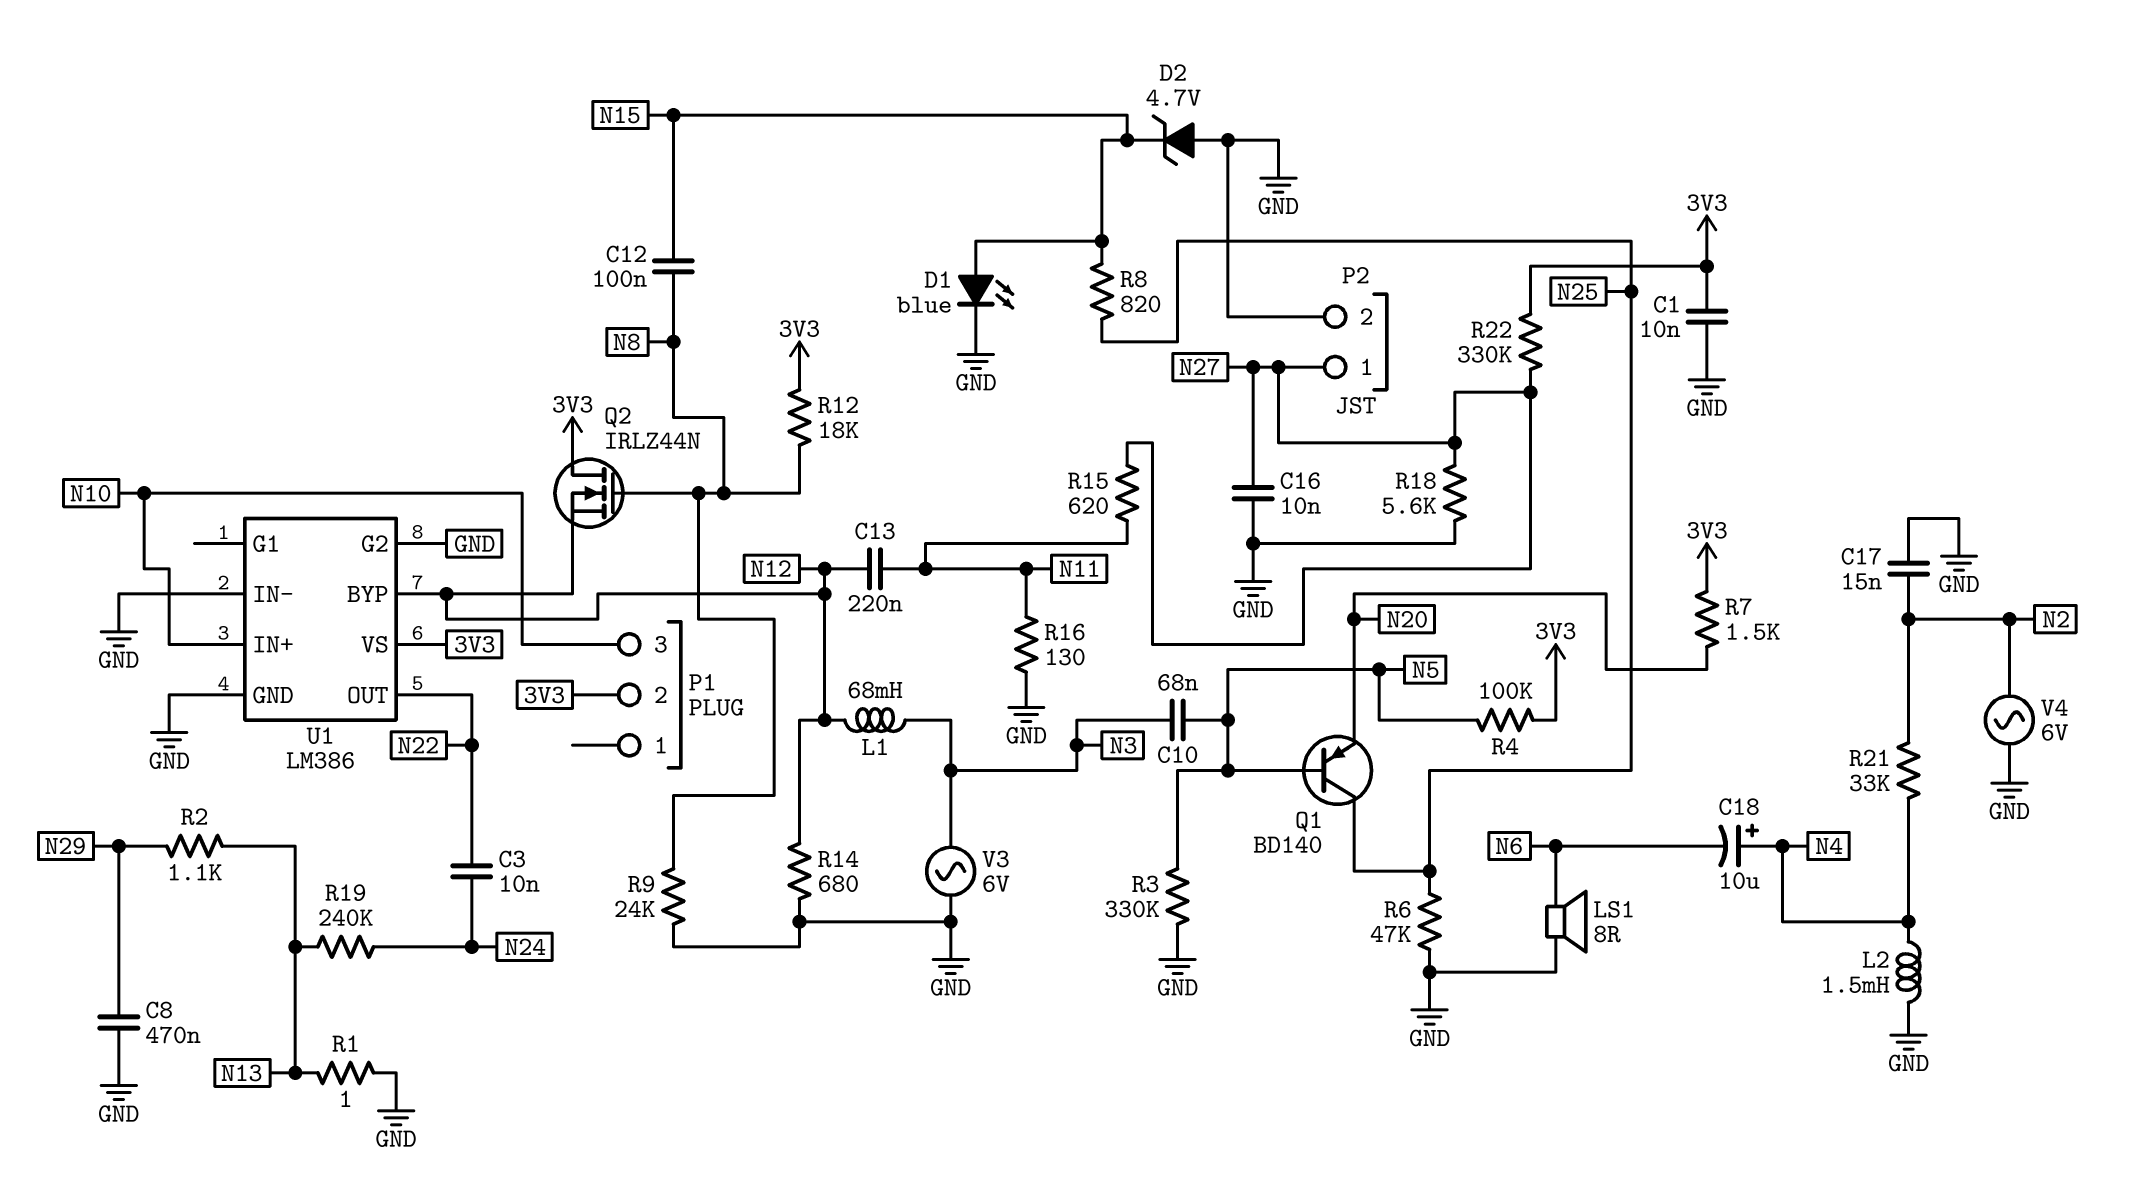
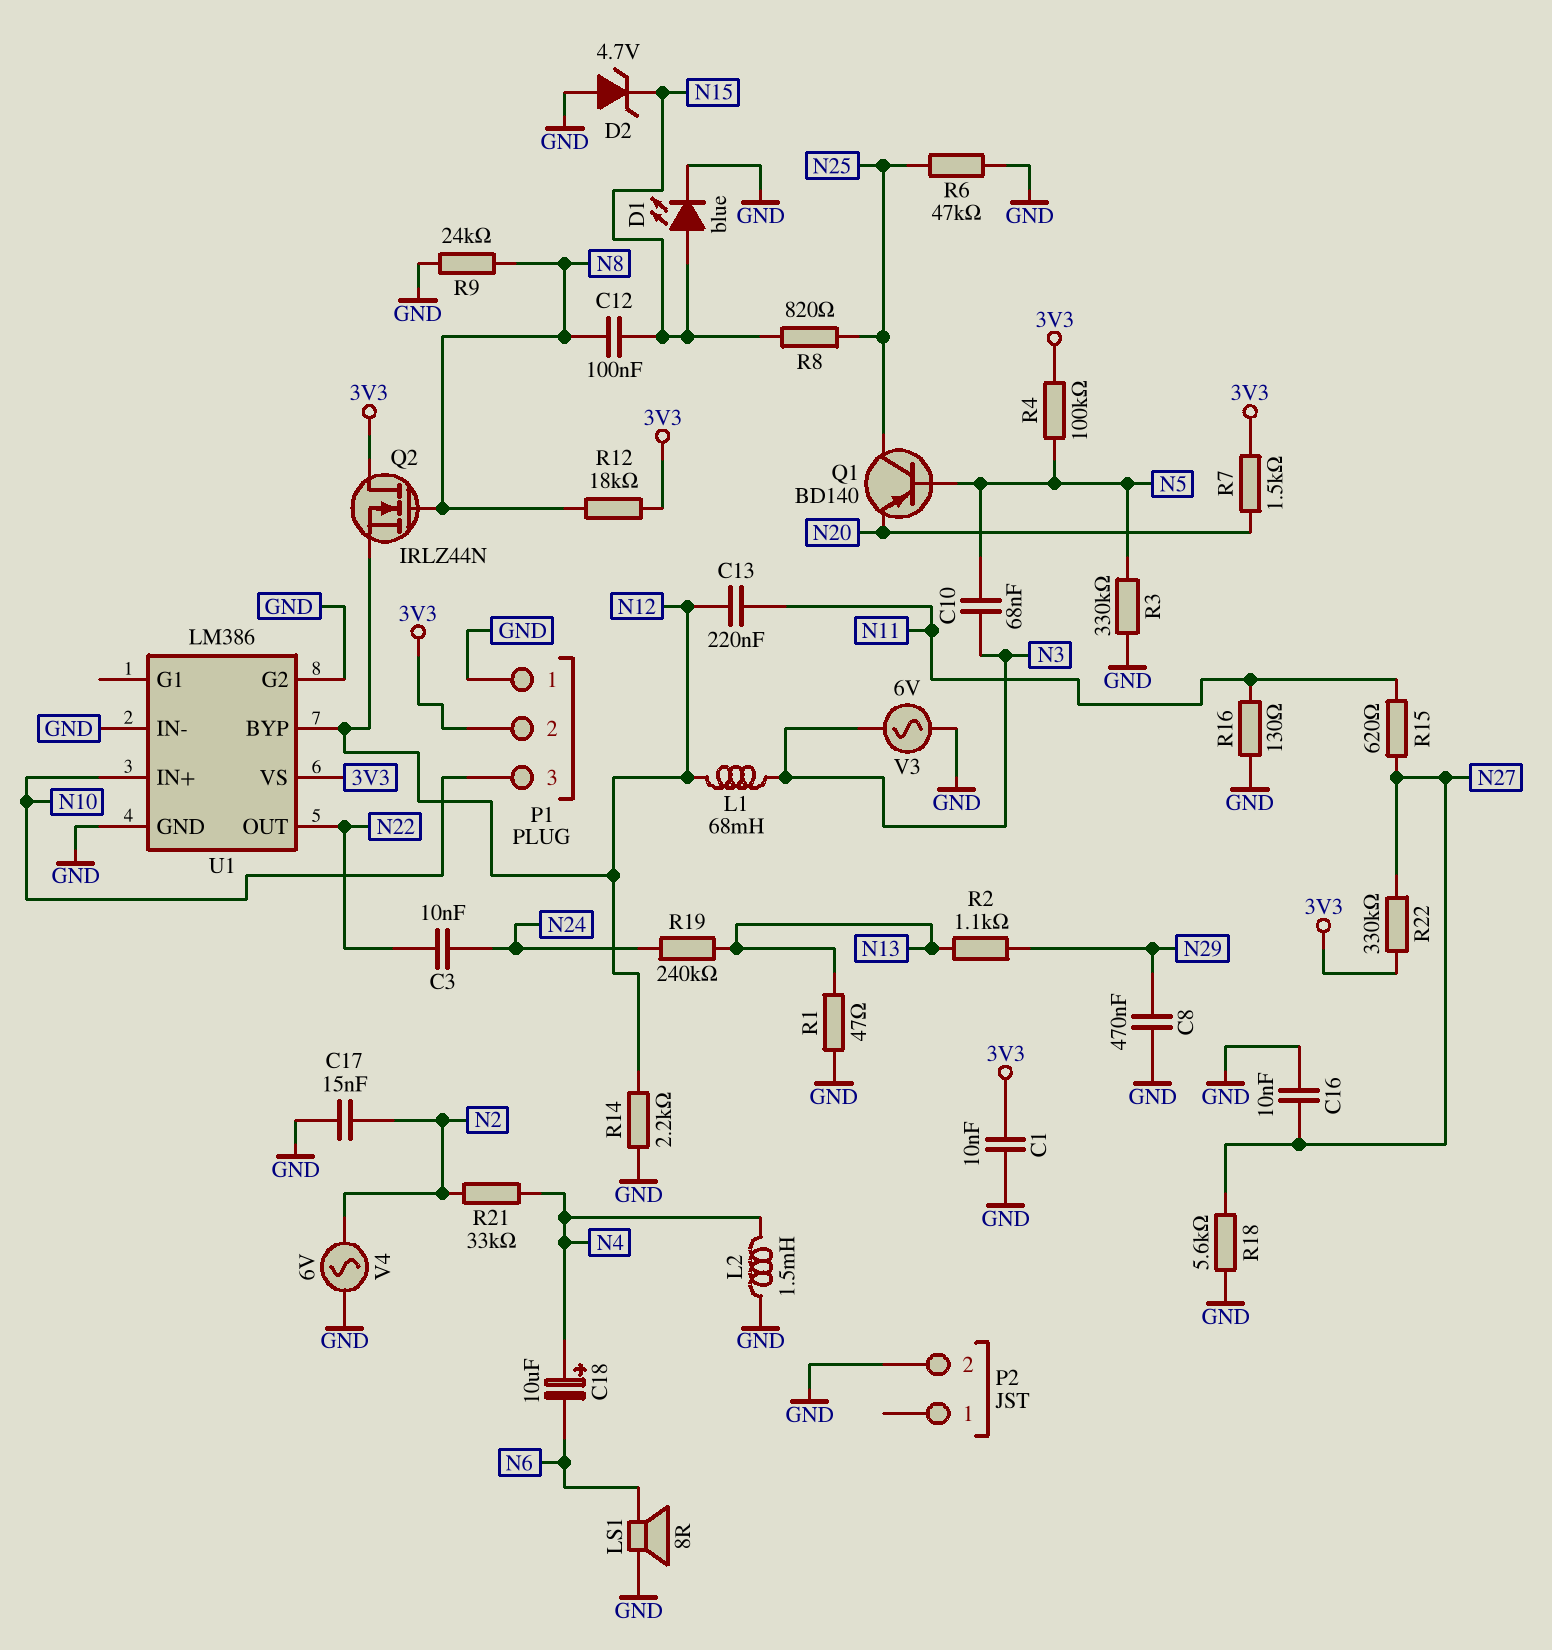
P1 pin 1: none -> GND
P2 pin 1: N27 -> none
R1: 1 (GND, N13) -> 47 (GND, N13)
R14: 680 (GND, N12) -> 2.2k (GND, N12)

